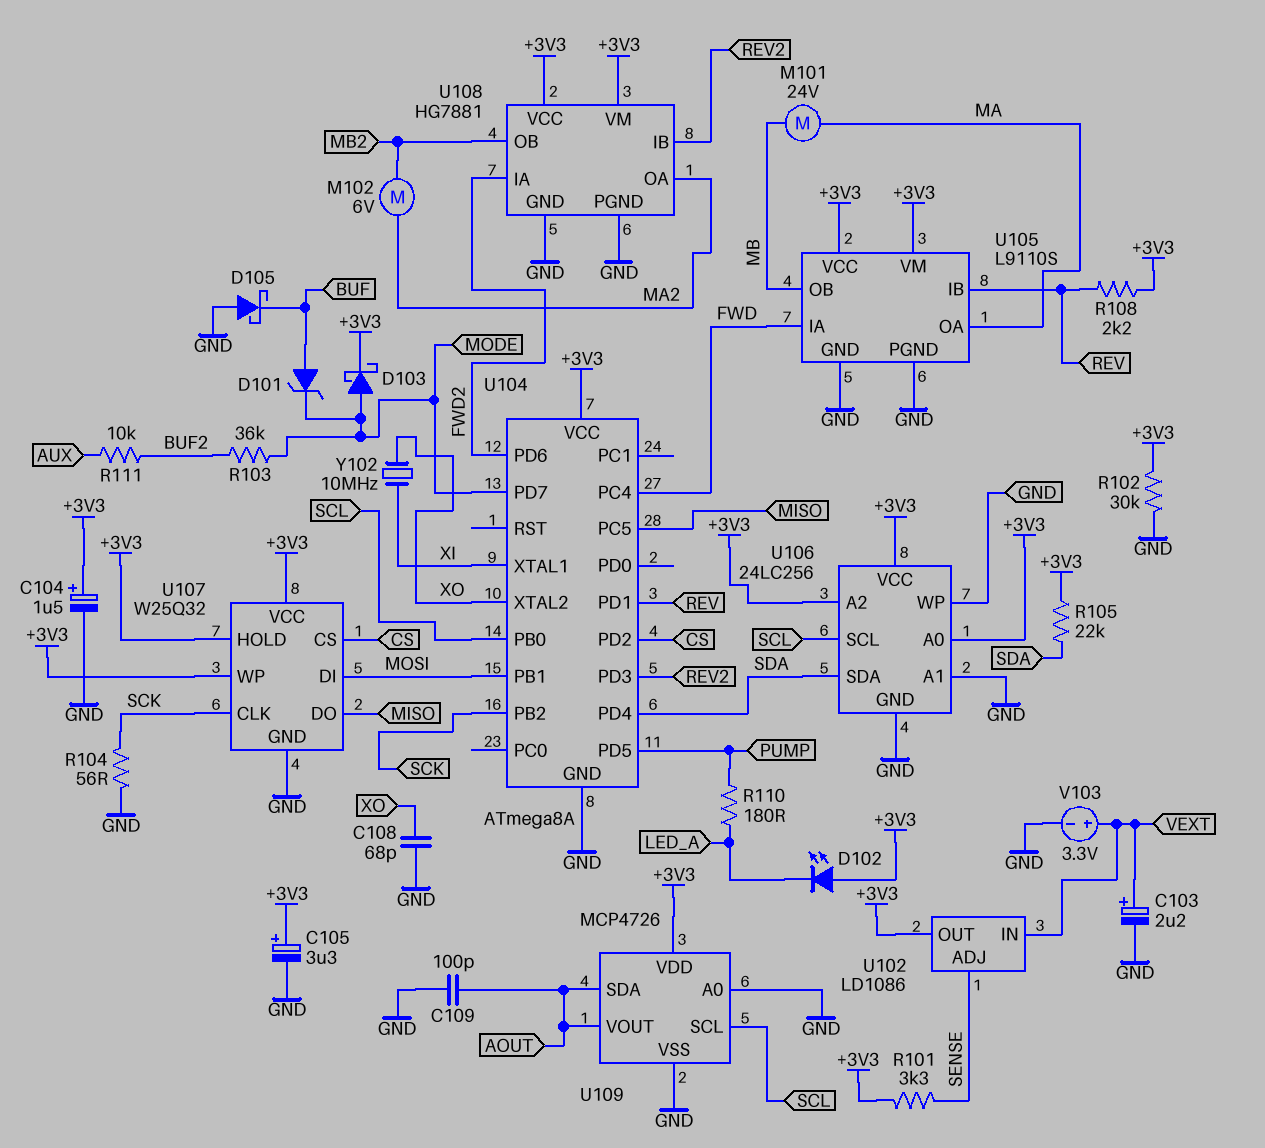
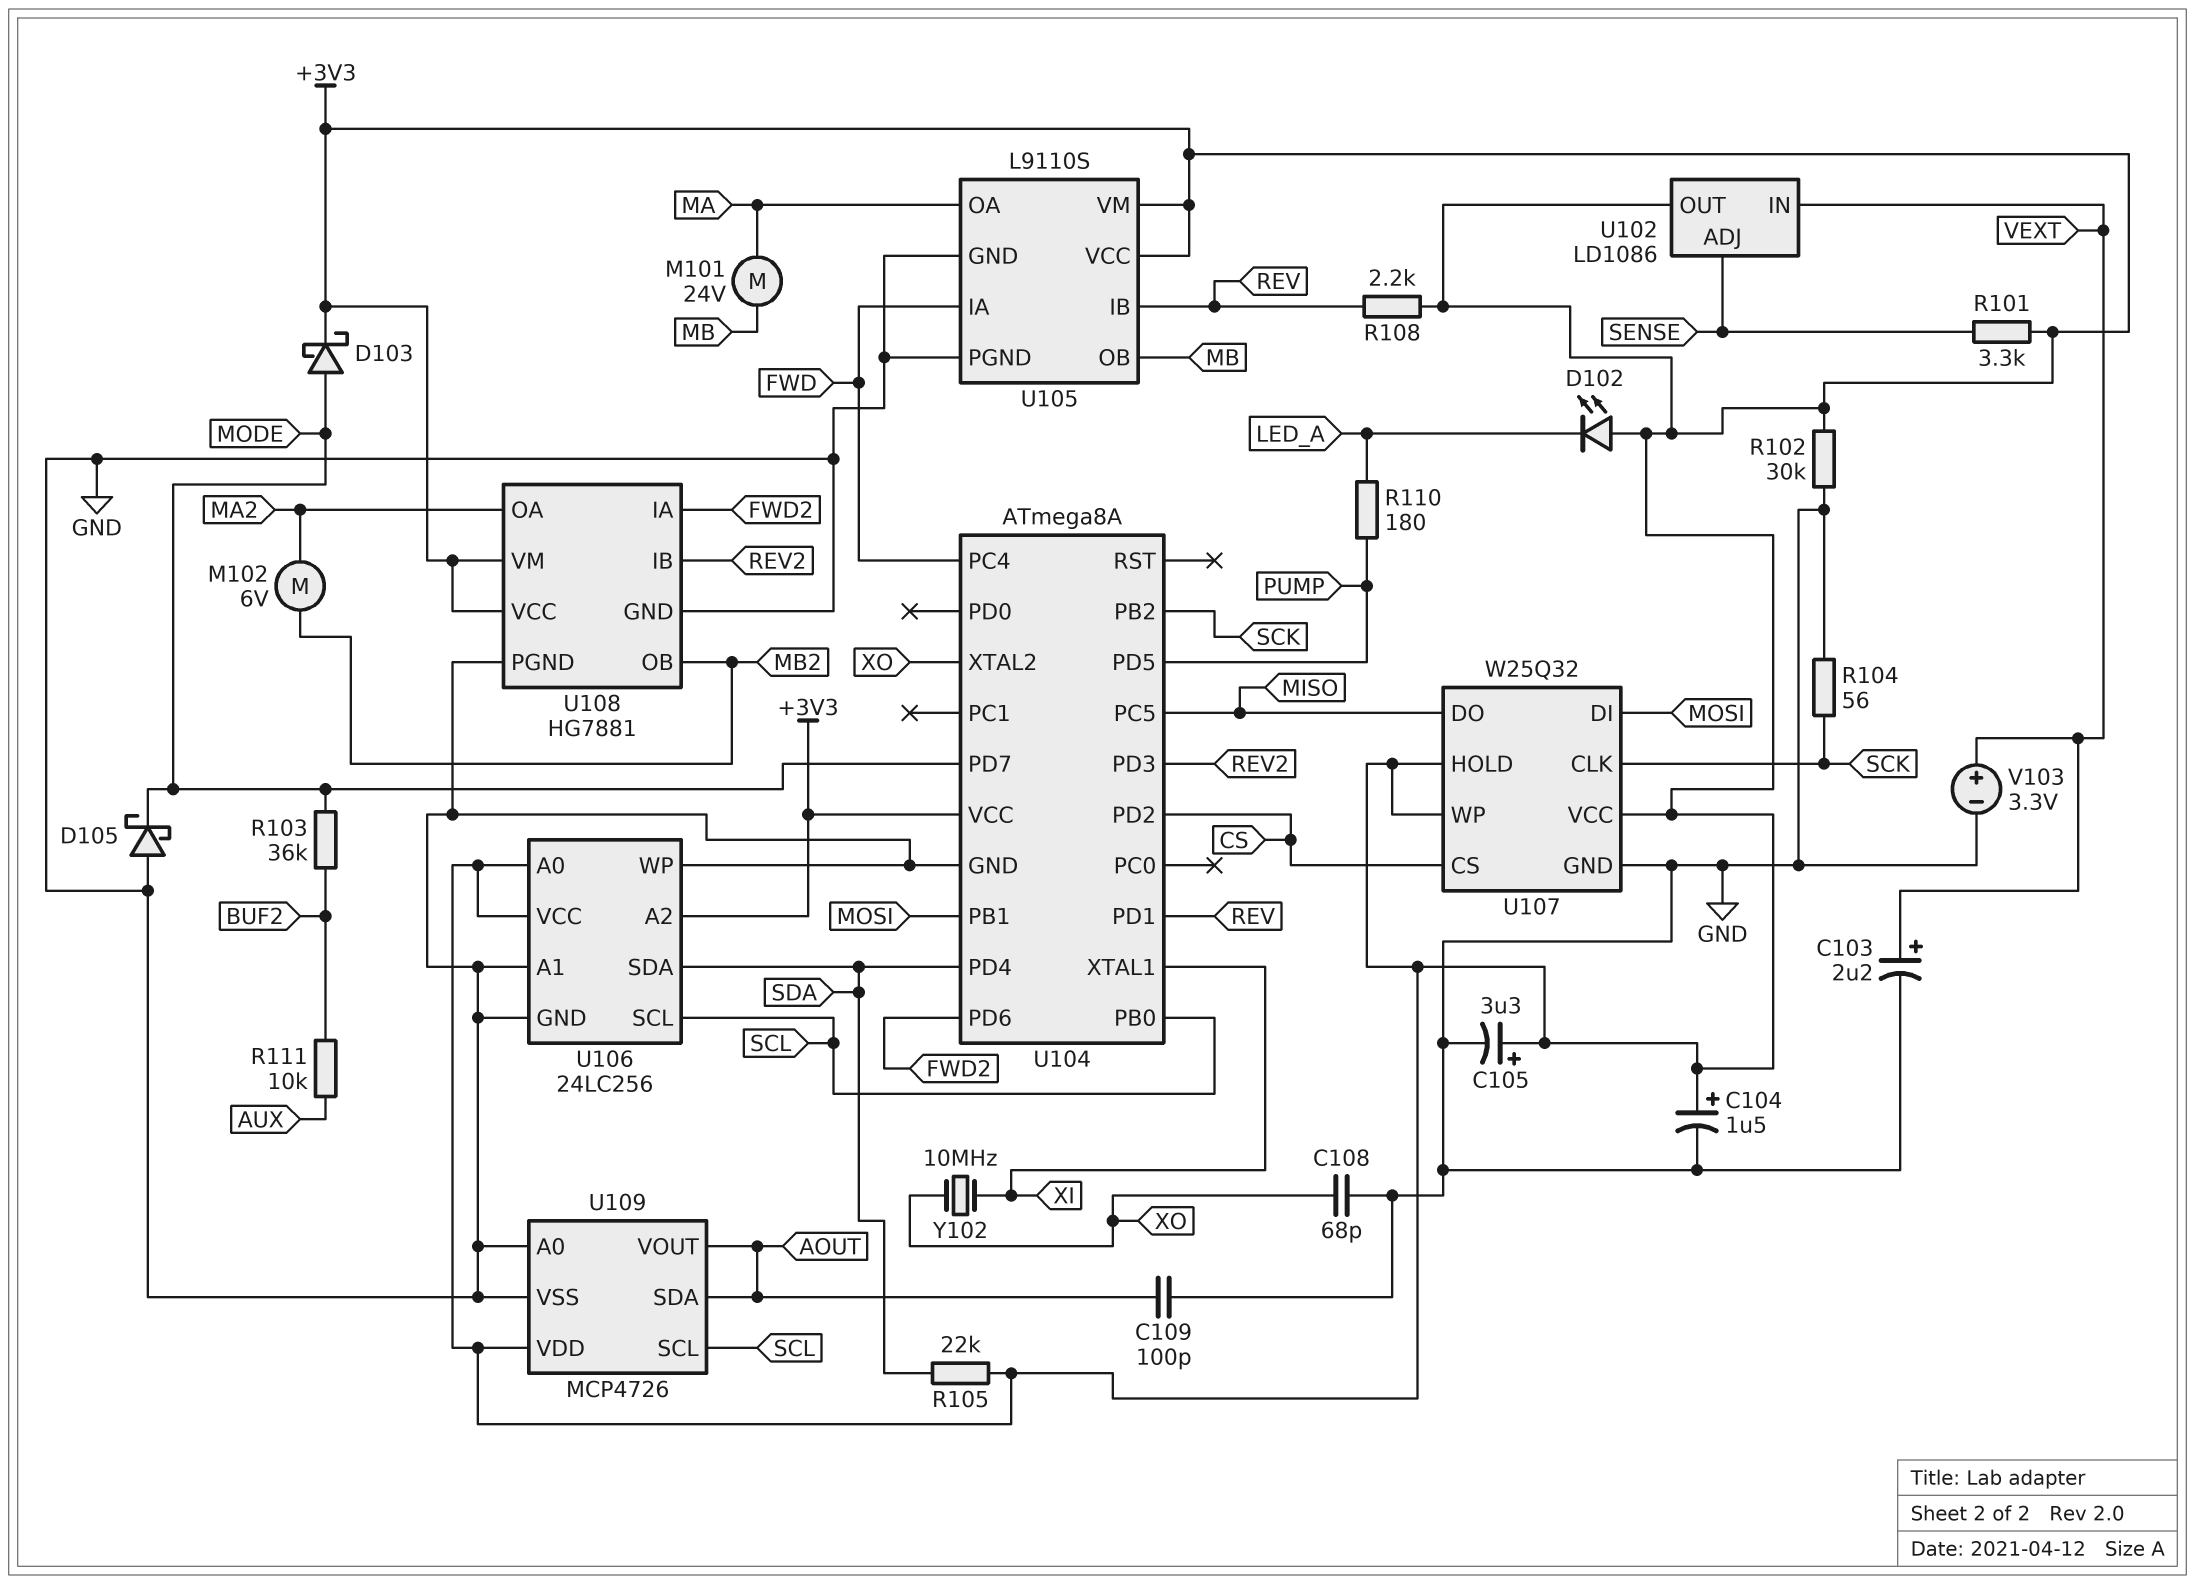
D101: zener (A BUF, K MODE) -> none
D105: schottky (A GND, K BUF) -> schottky (A GND, K MODE)

